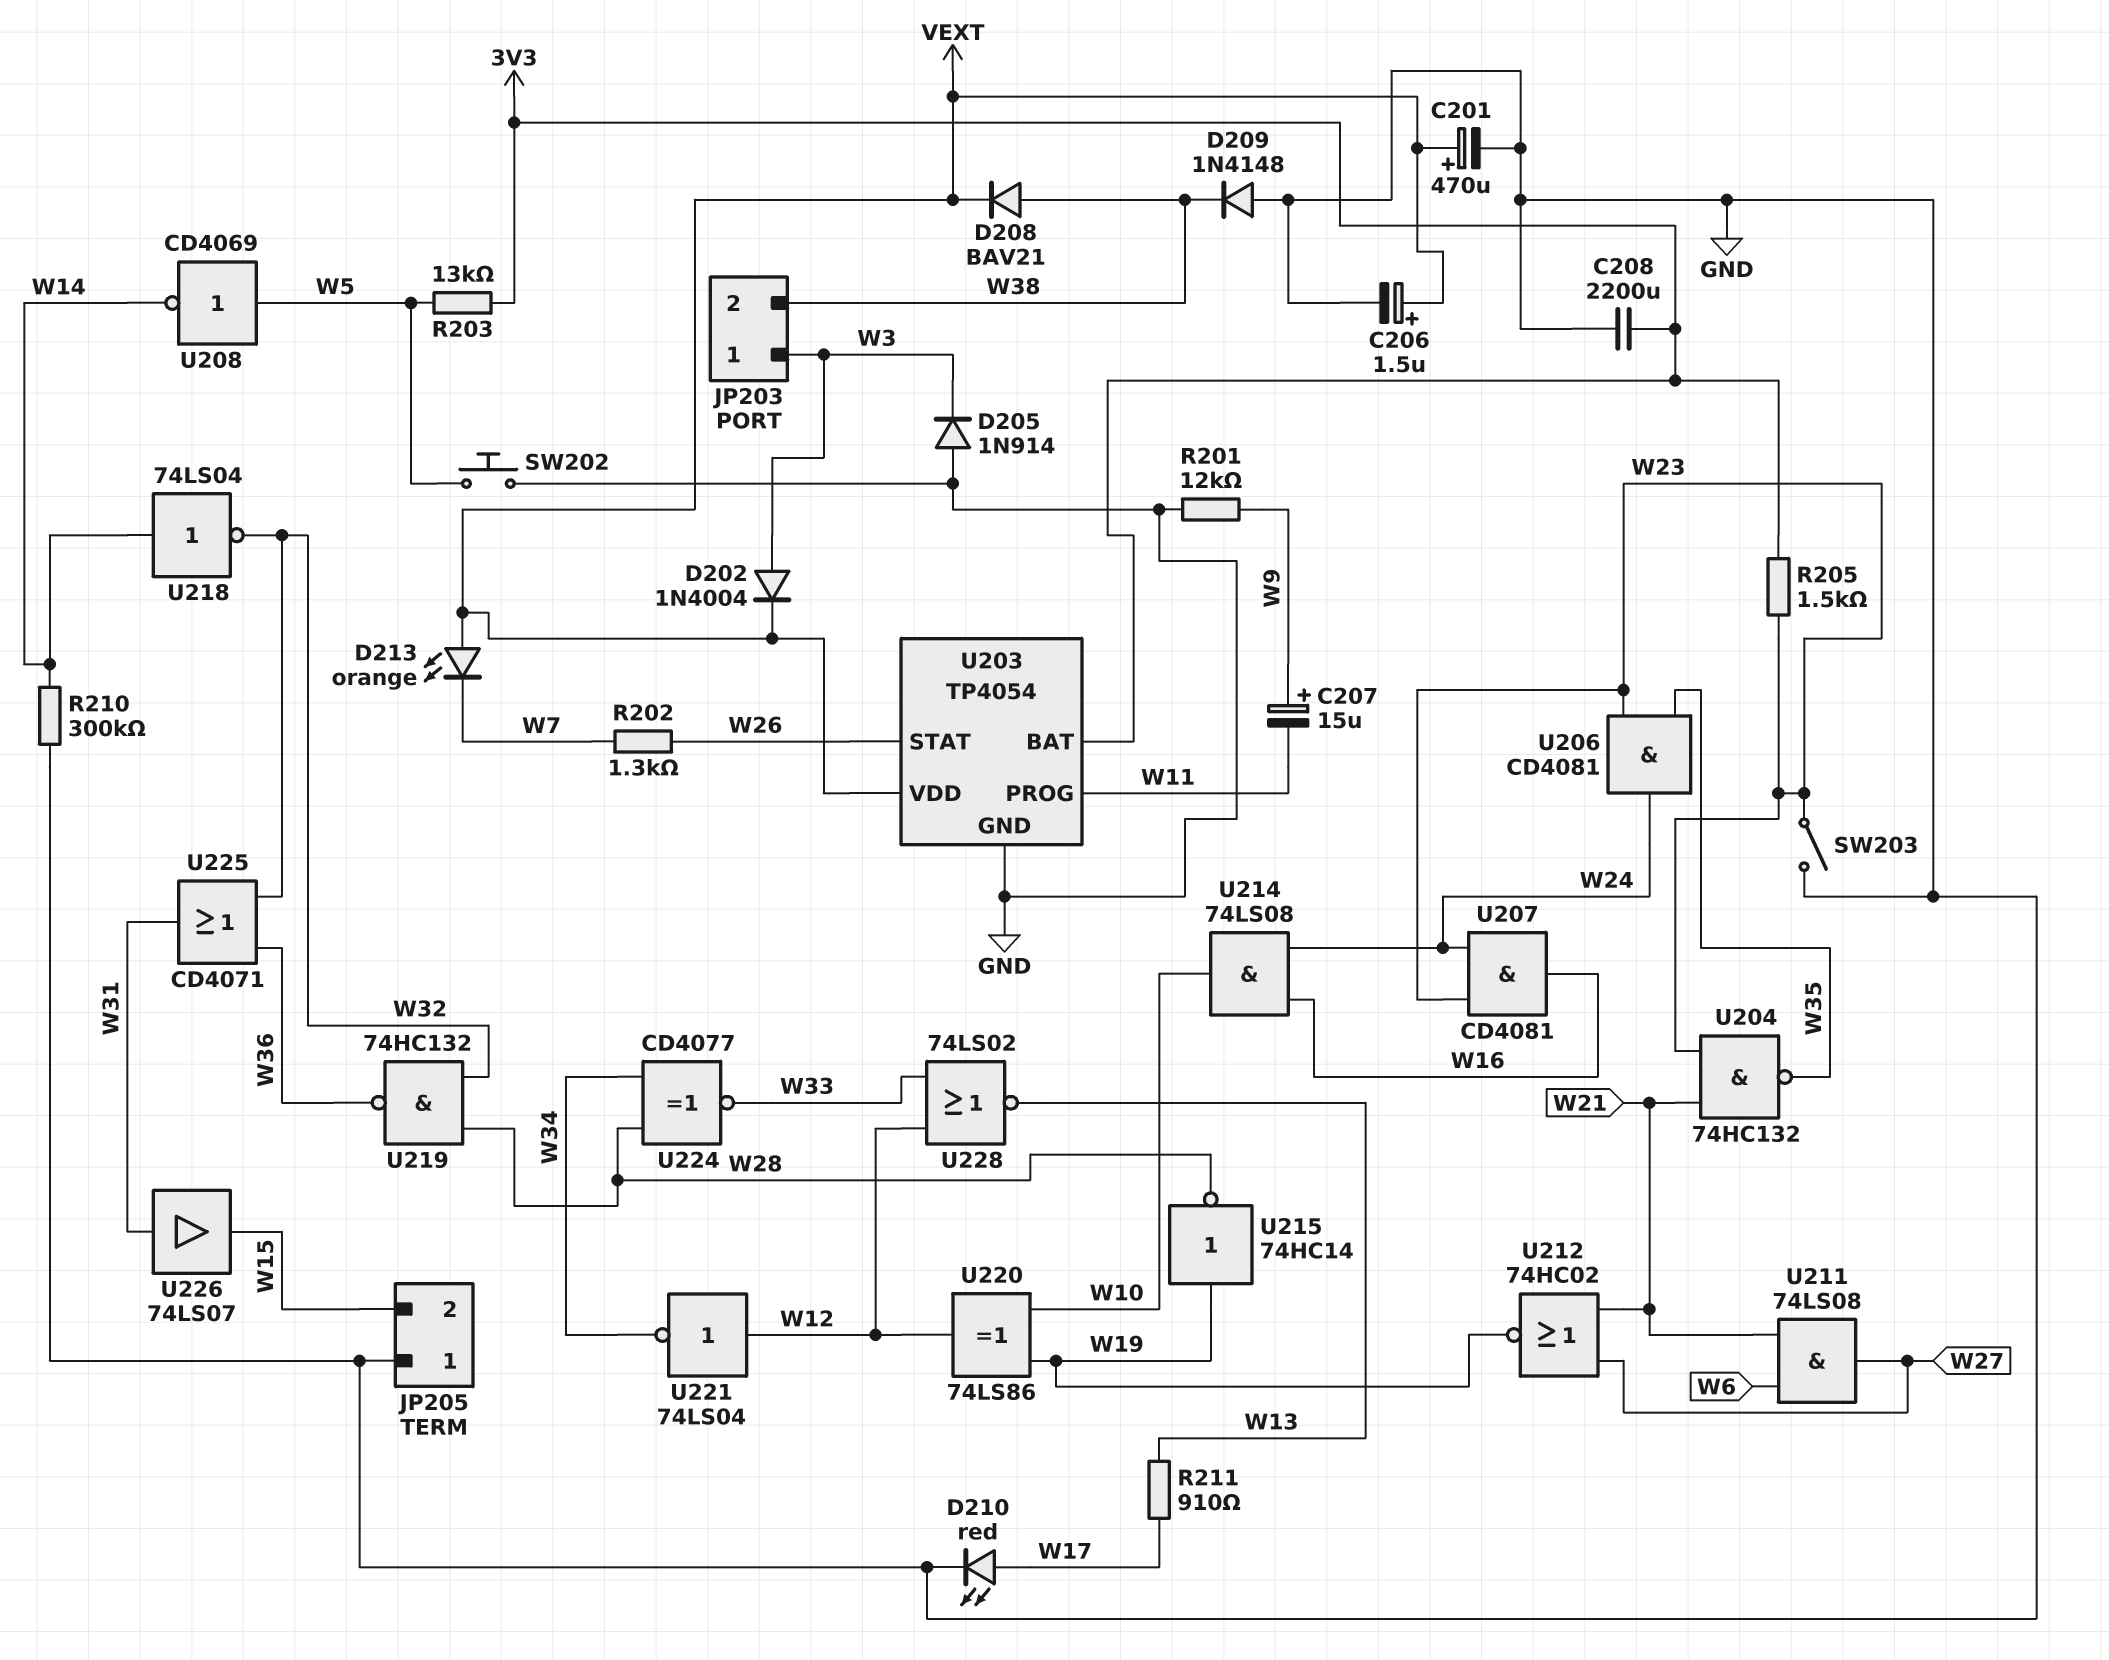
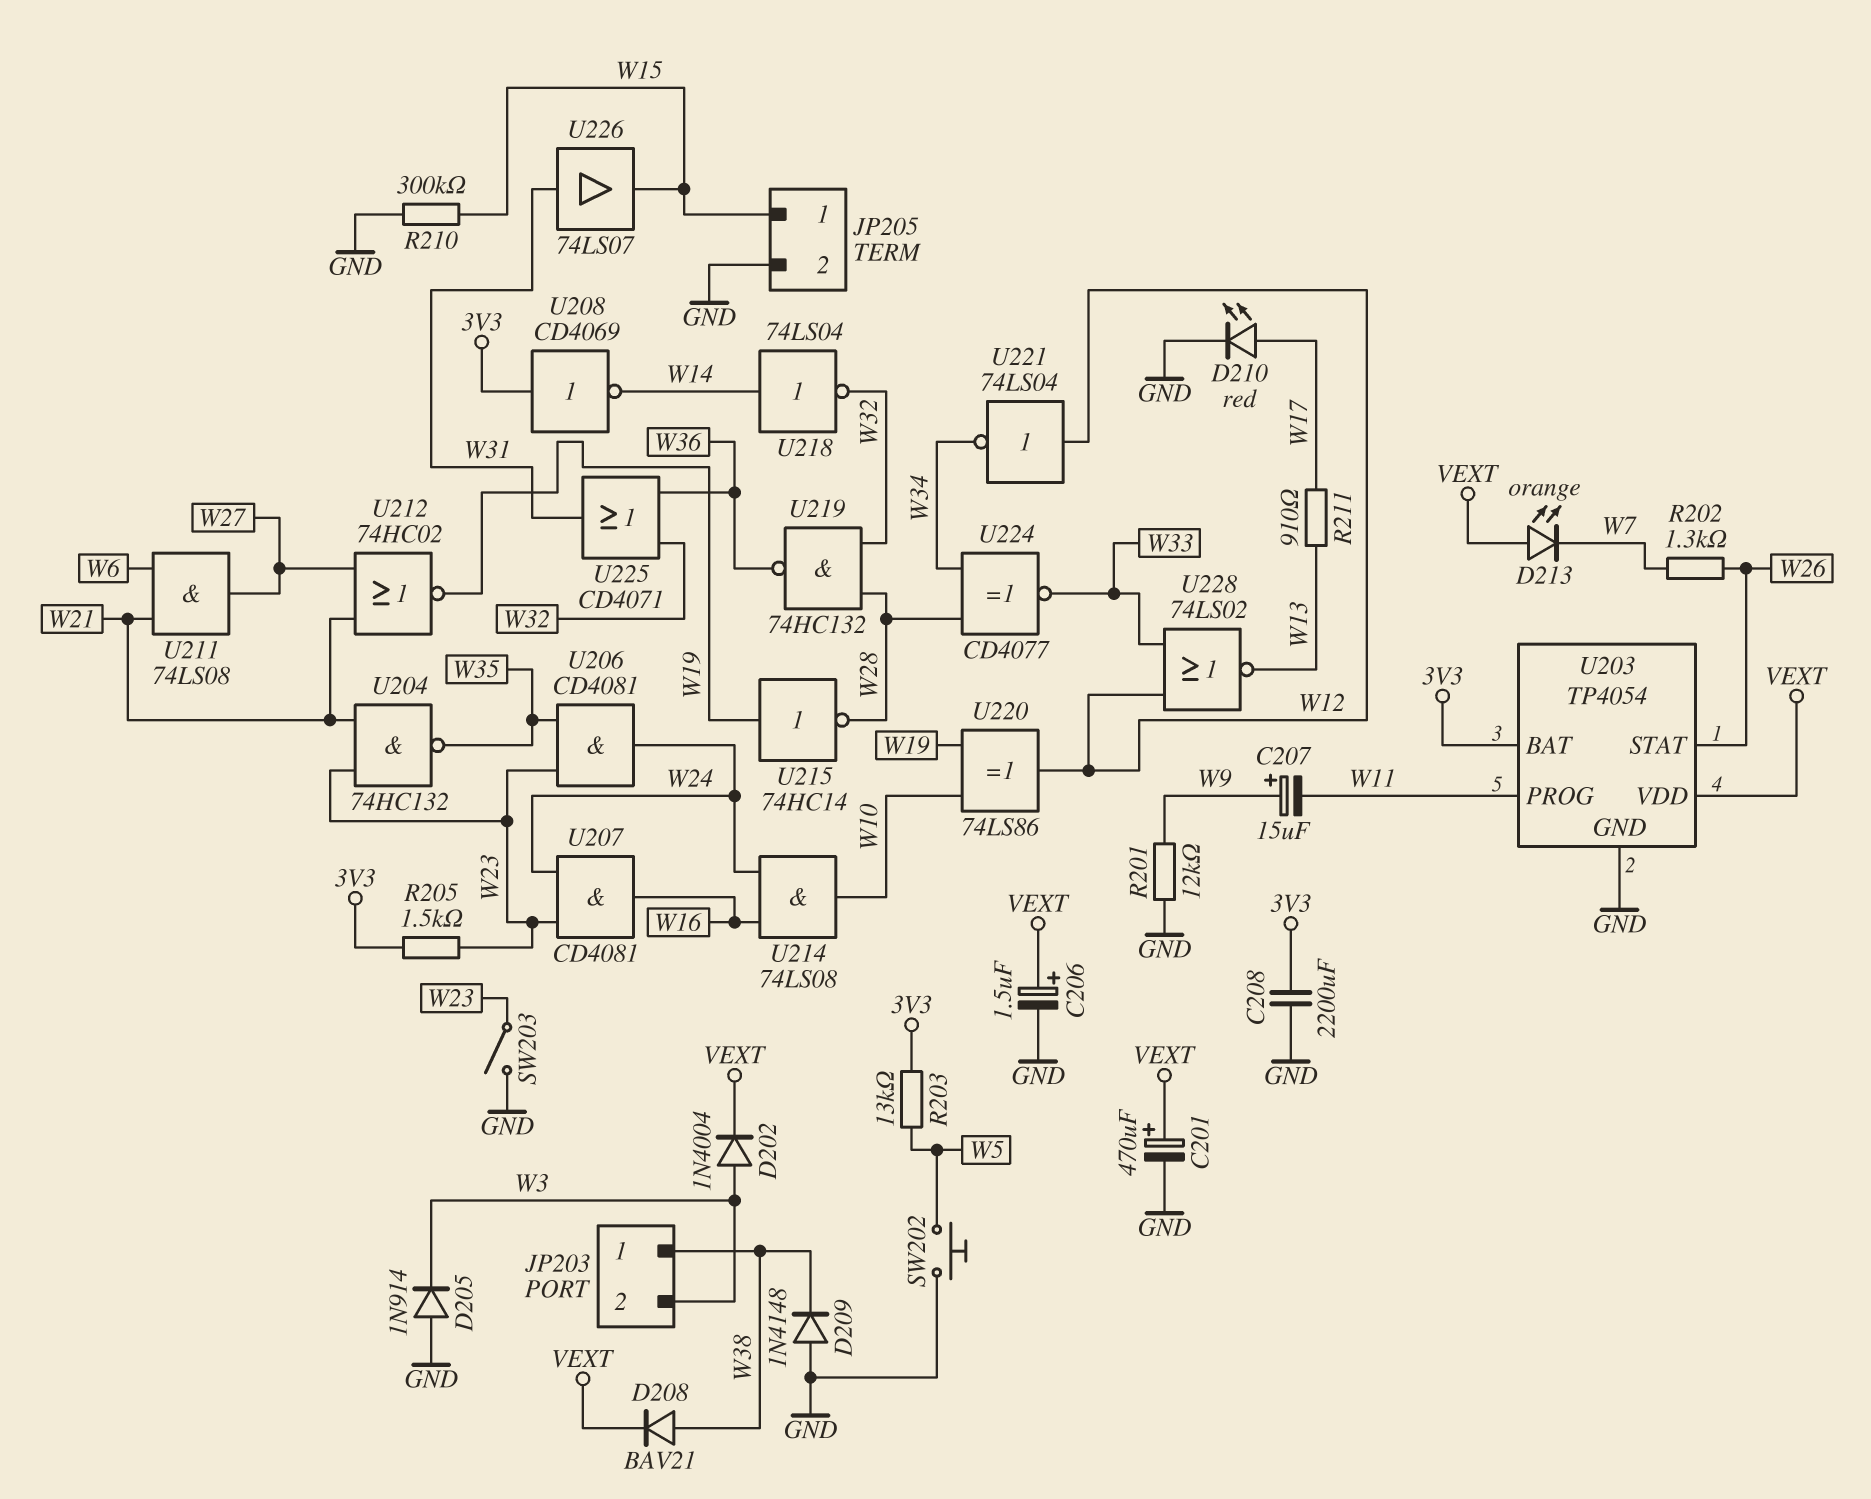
JP203 pin 1: W3 -> W38
JP203 pin 2: W38 -> W3
JP205 pin 1: GND -> W15
JP205 pin 2: W15 -> GND
R210: 300k (GND, W14) -> 300k (GND, W15)
U208: NOT CD4069 (in W5, out W14) -> NOT CD4069 (in 3V3, out W14)

